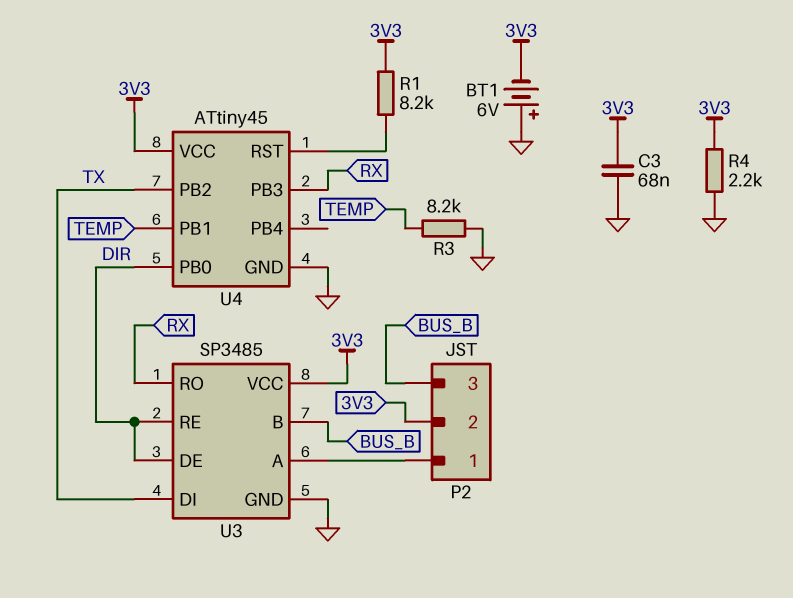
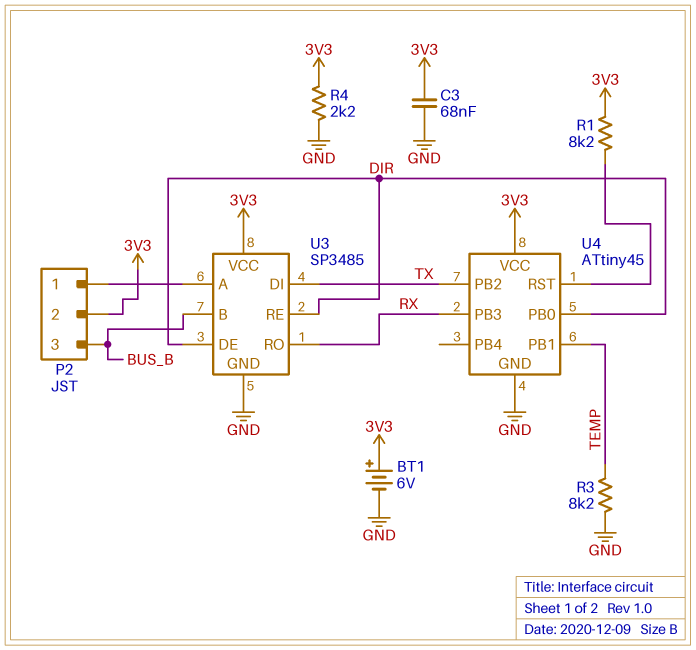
BT1: 6V (plus GND, minus 3V3) -> 6V (plus 3V3, minus GND)

